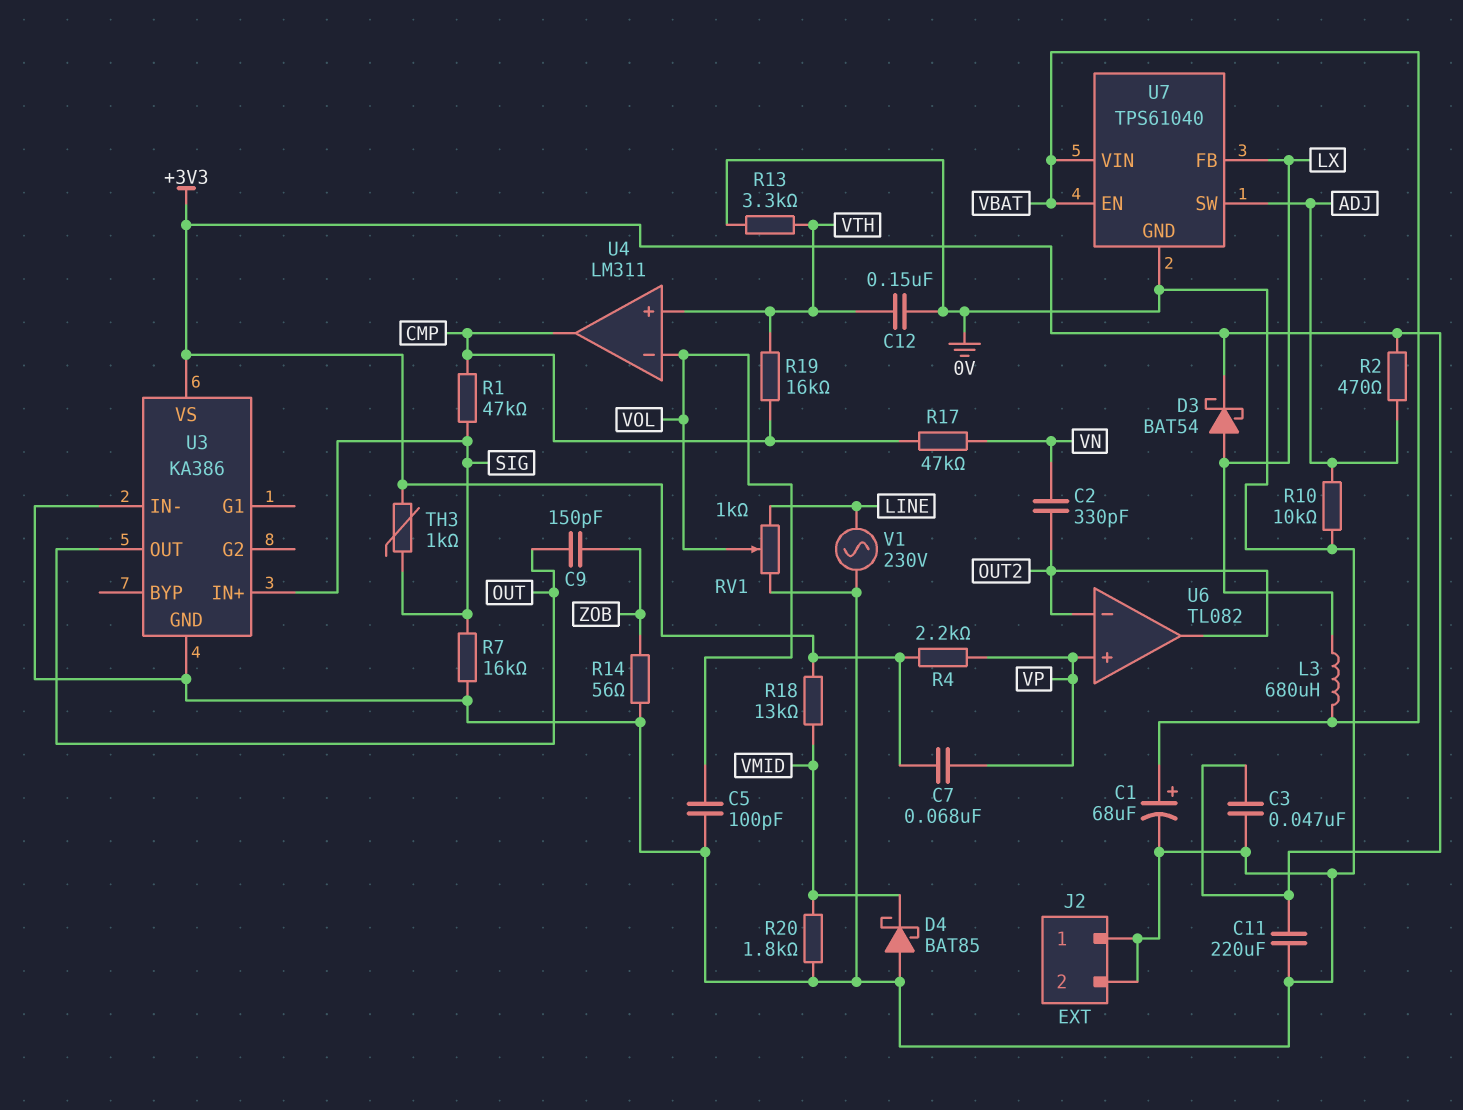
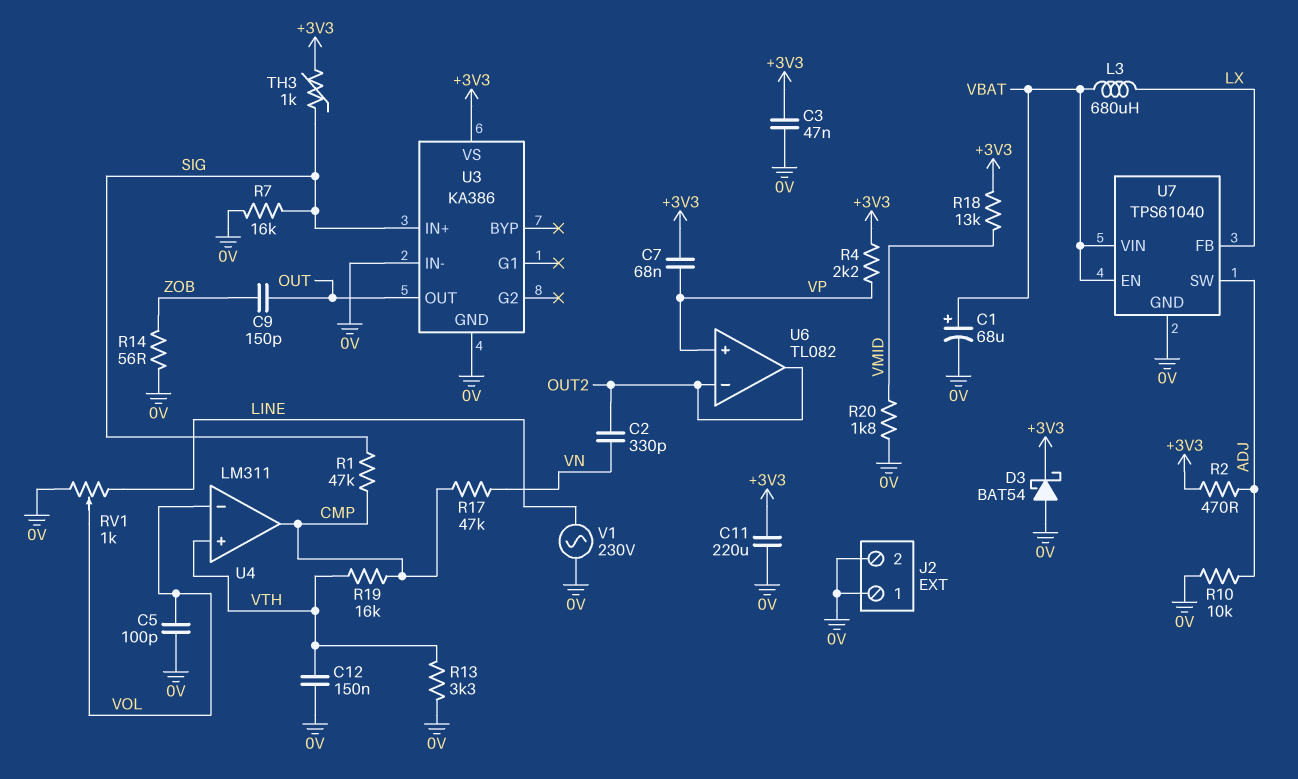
D3: schottky BAT54 (A LX, K +3V3) -> schottky BAT54 (A 0V, K +3V3)
D4: schottky BAT85 (A 0V, K VMID) -> none

